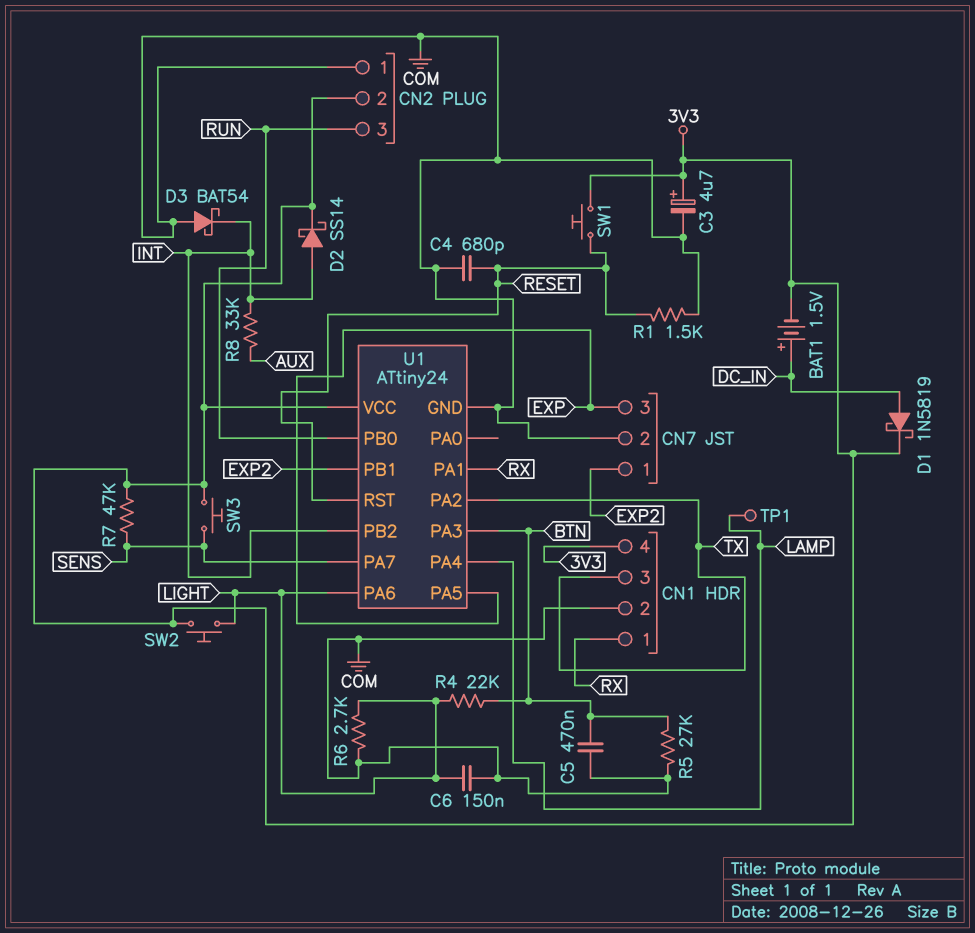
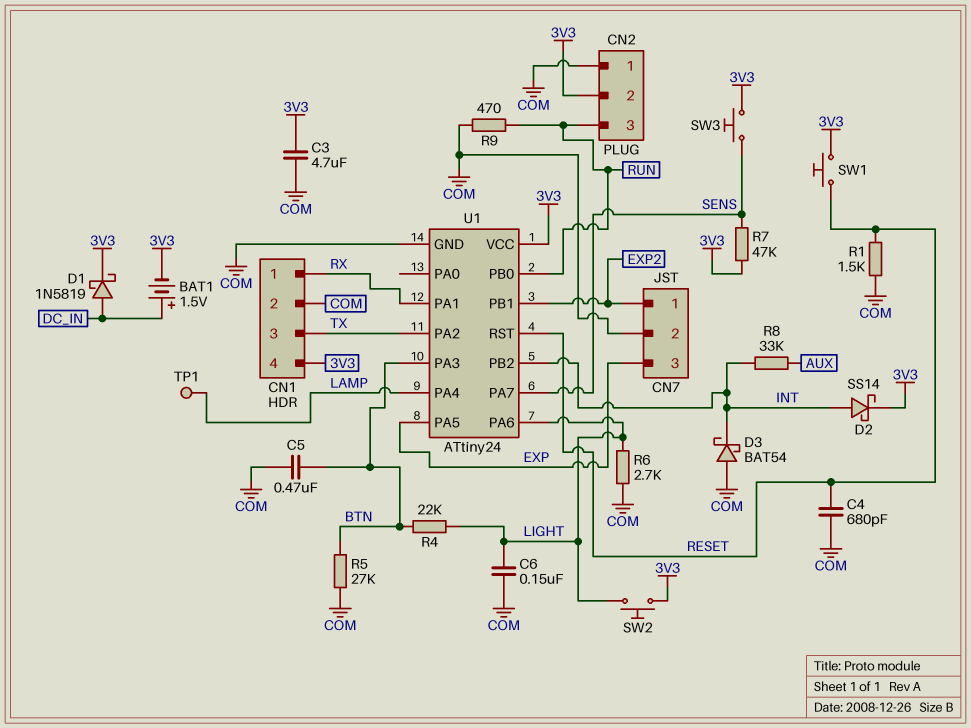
C3: 4.7uF (plus 3V3, minus COM) -> 4.7uF (3V3, COM)
R9: none -> 470 (COM, RUN)

